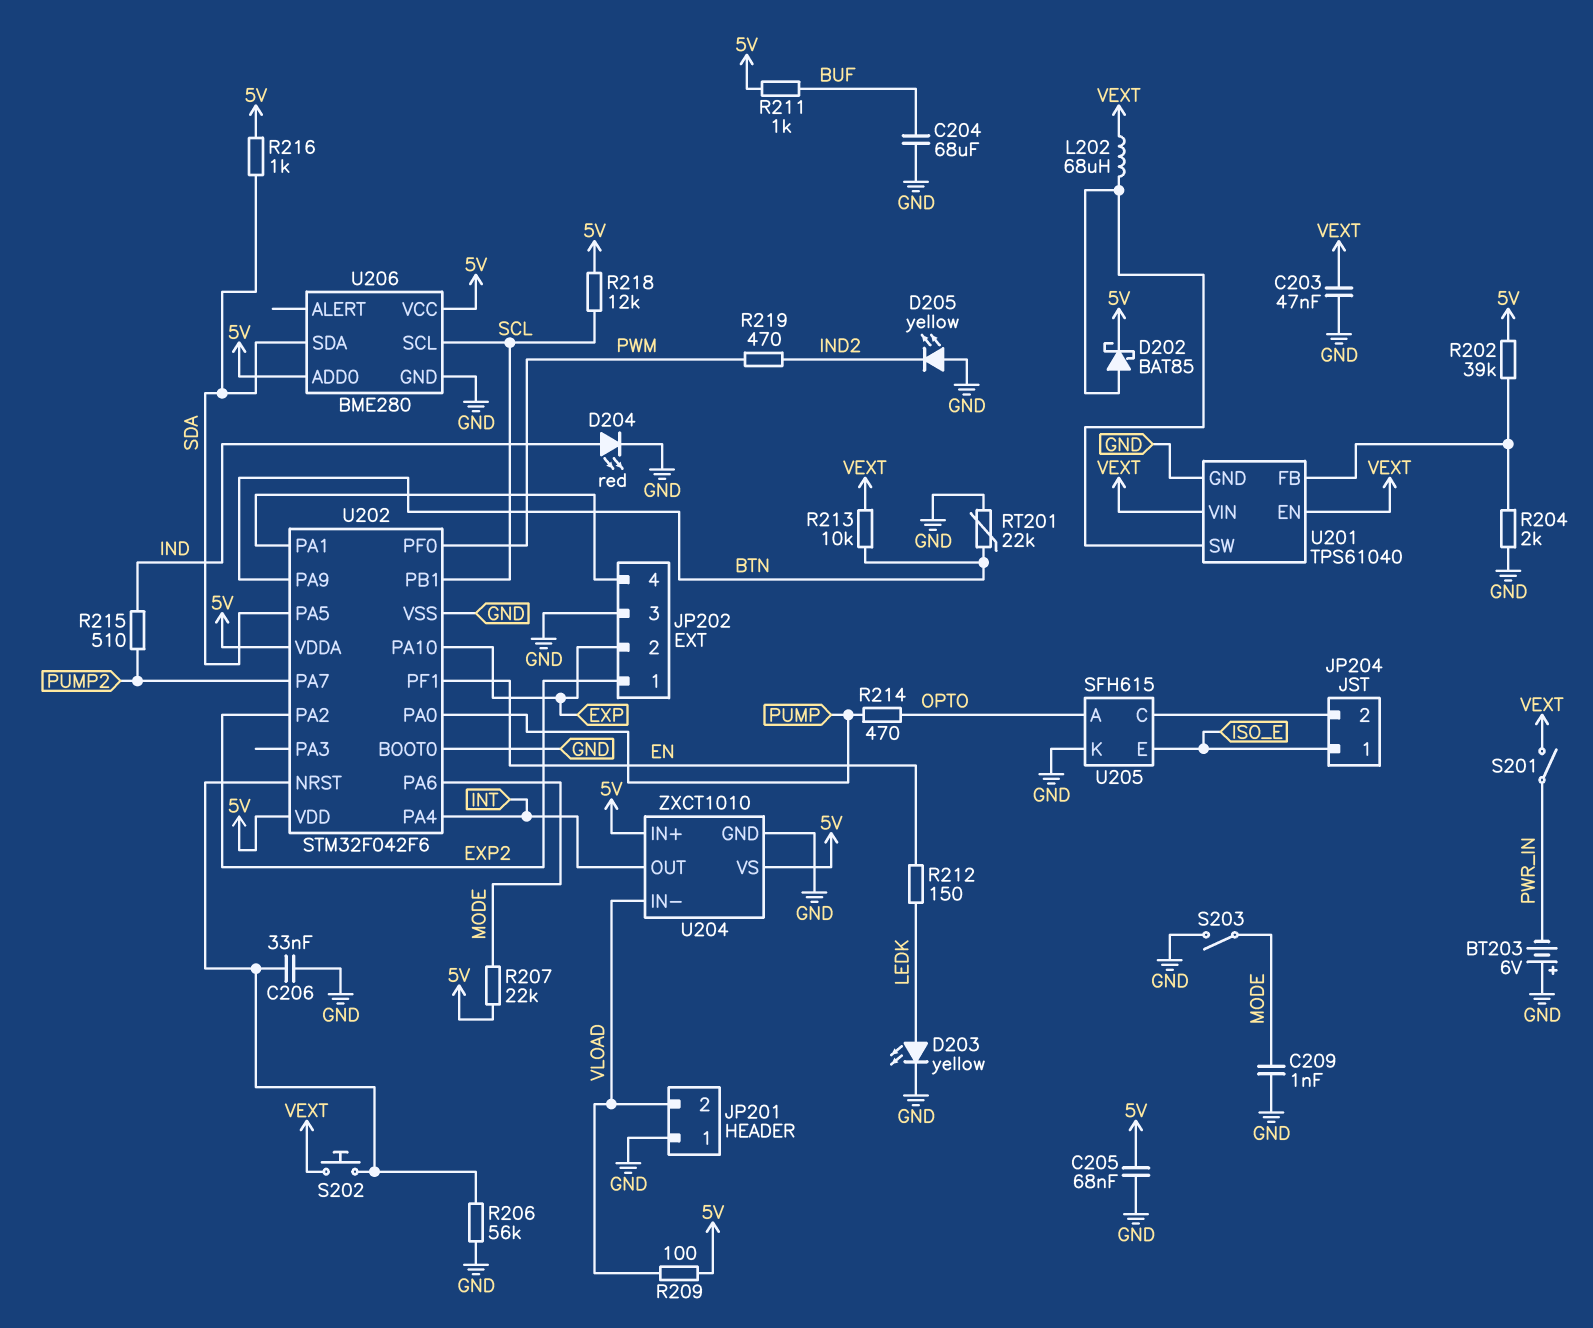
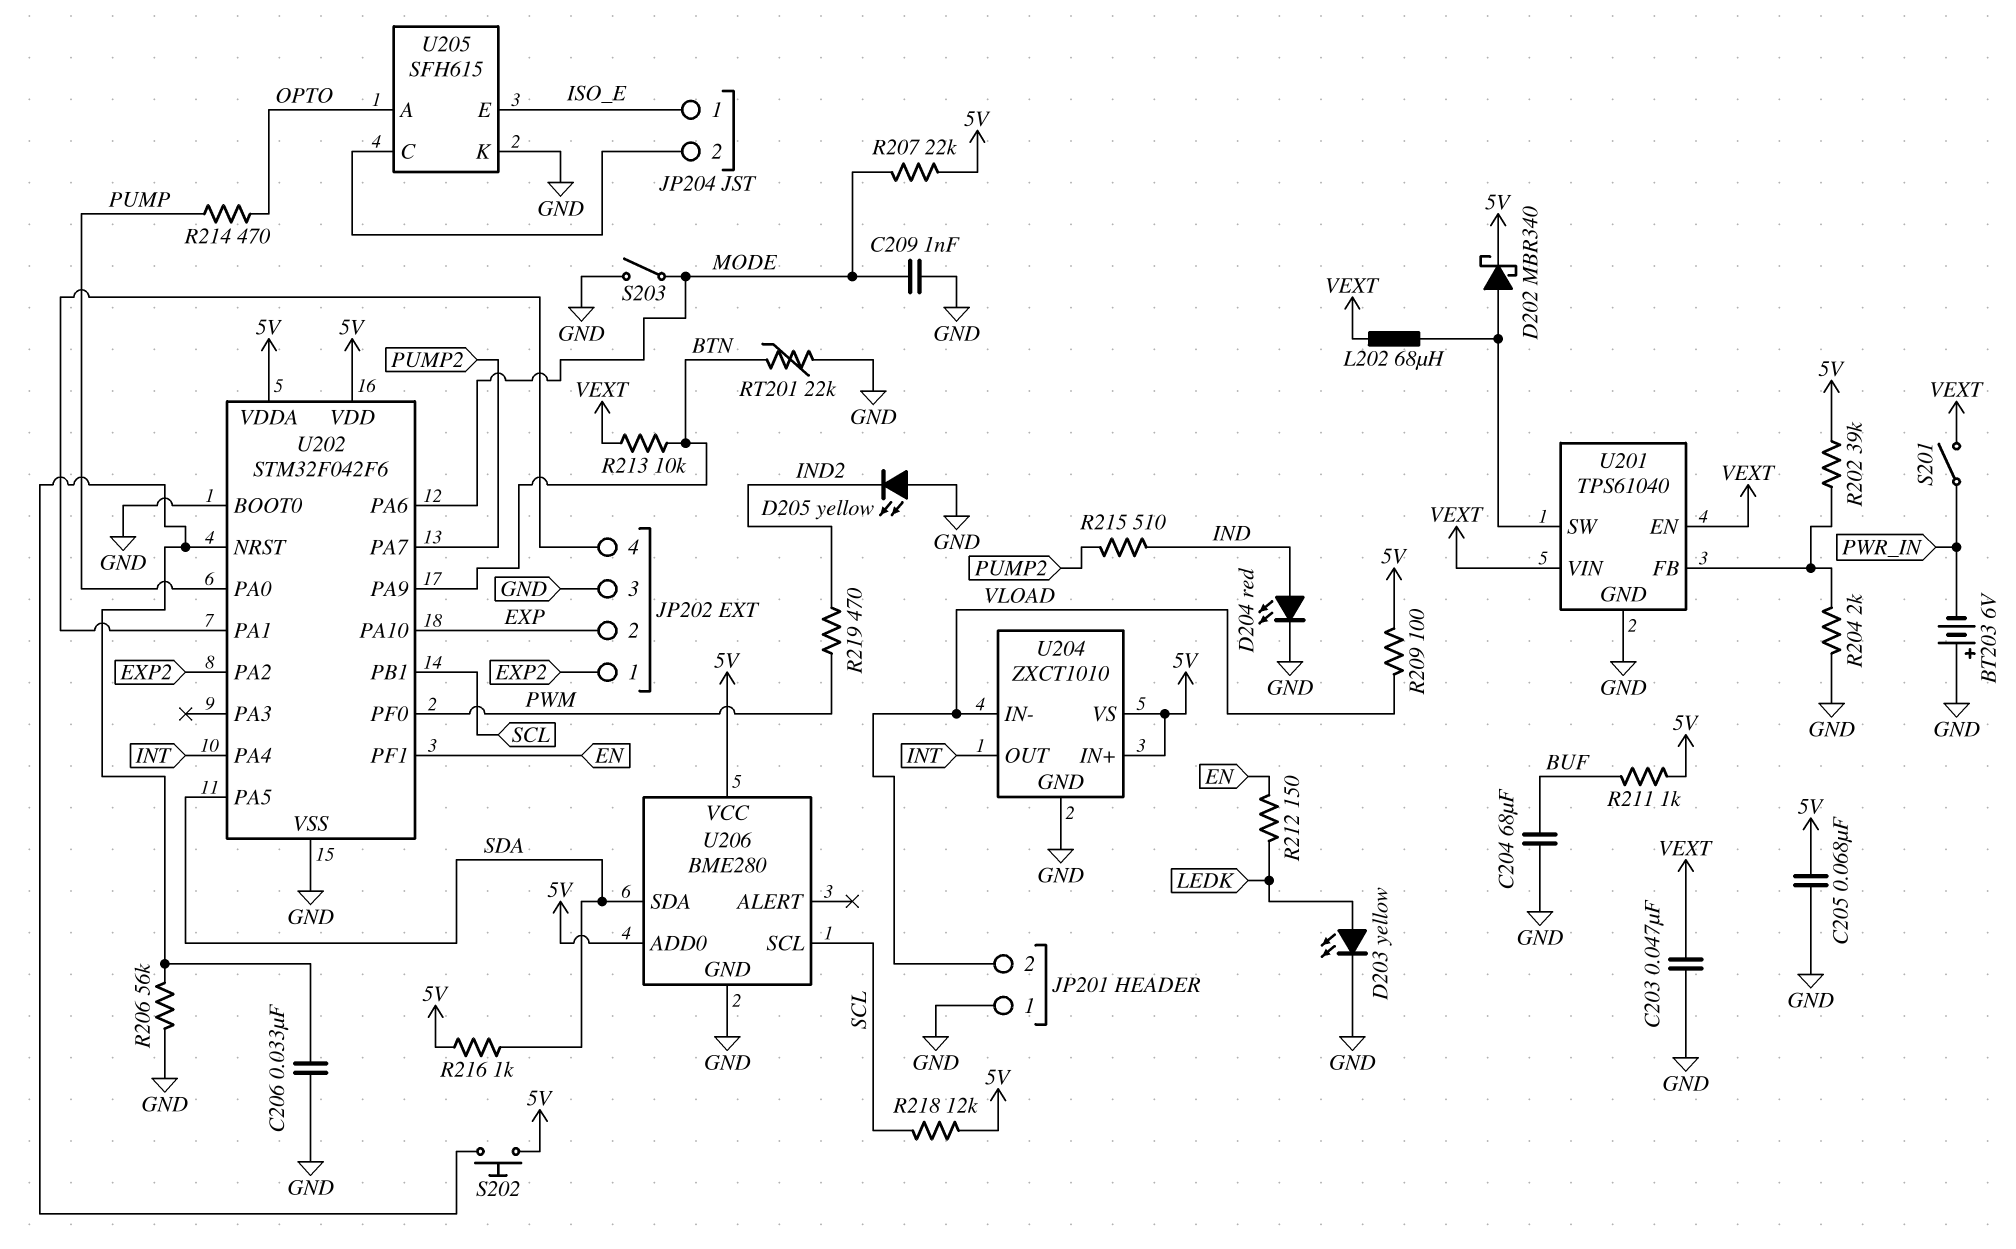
D202: schottky BAT85 (A U201/SW, K 5V) -> schottky MBR340 (A U201/SW, K 5V)
S202: button (U202/NRST, VEXT) -> button (5V, U202/NRST)

